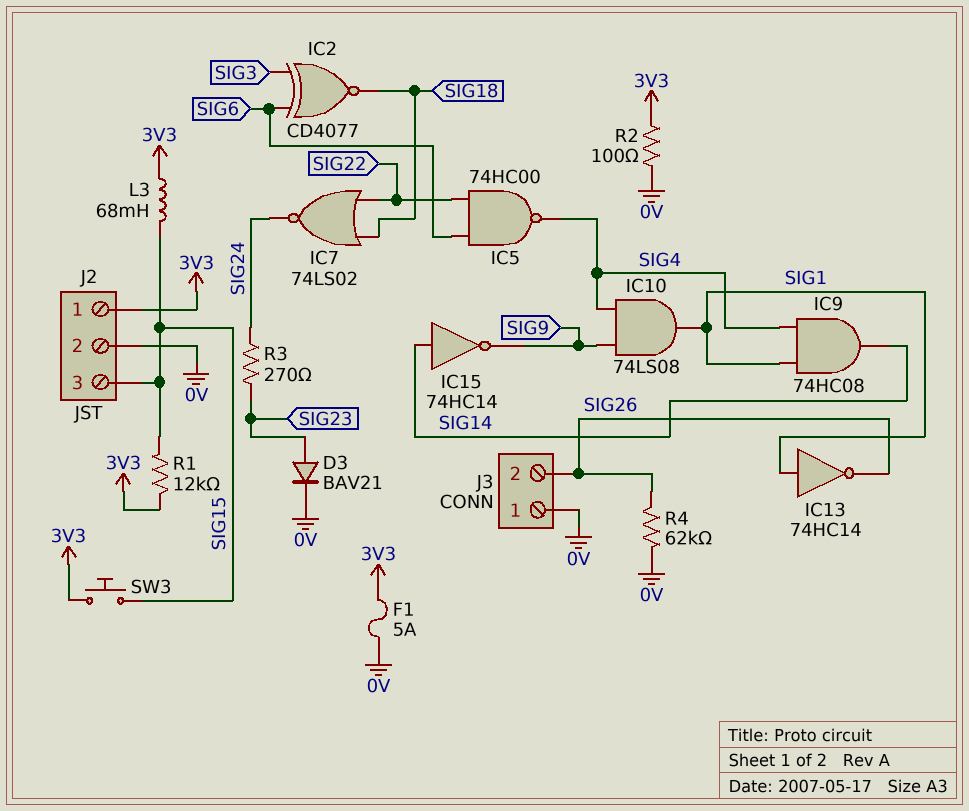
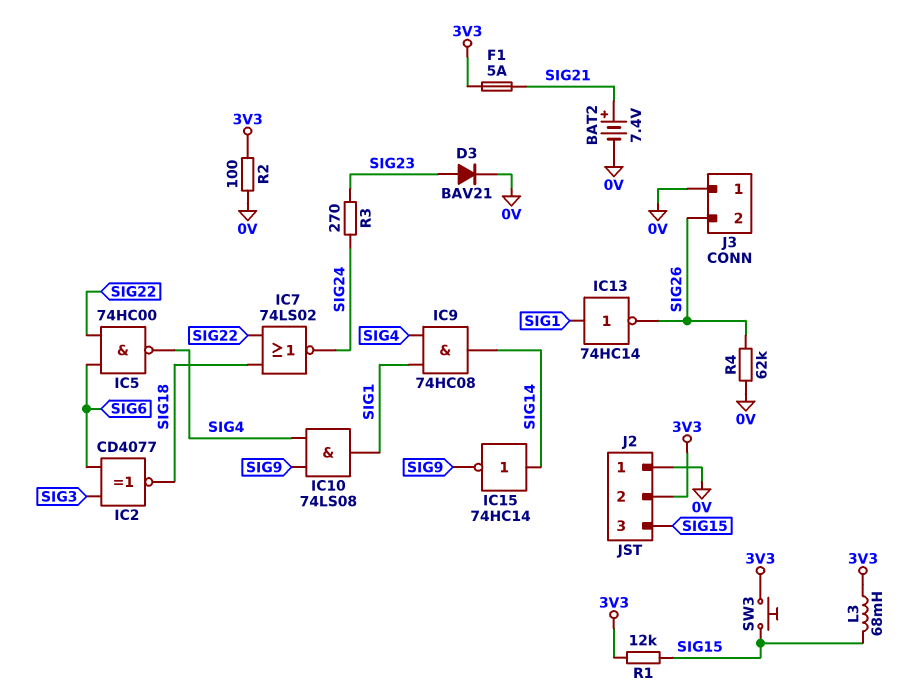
BAT2: none -> 7.4V (plus SIG21, minus 0V)
F1: 5A (0V, 3V3) -> 5A (3V3, SIG21)
J2 pin 1: 3V3 -> 0V
J2 pin 2: 0V -> 3V3

